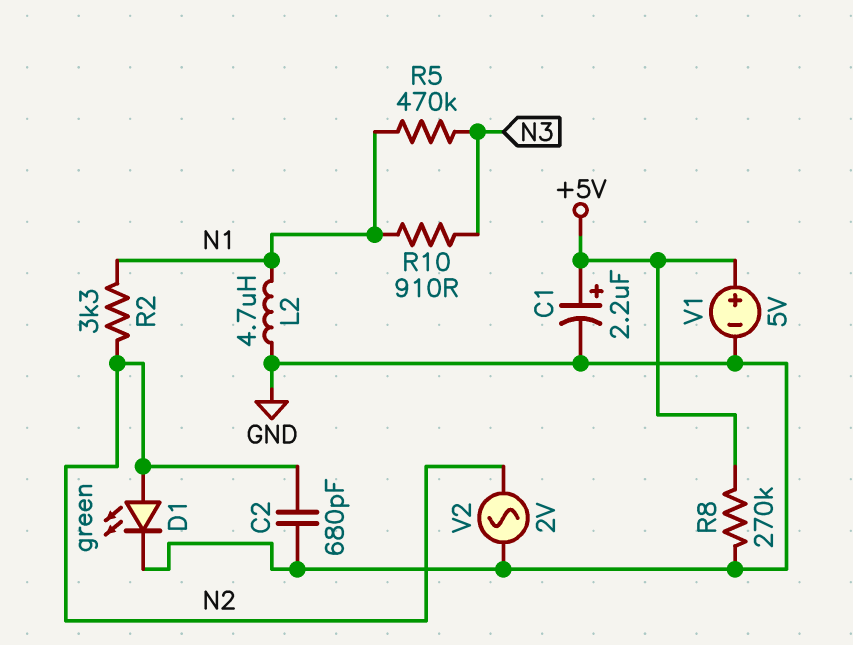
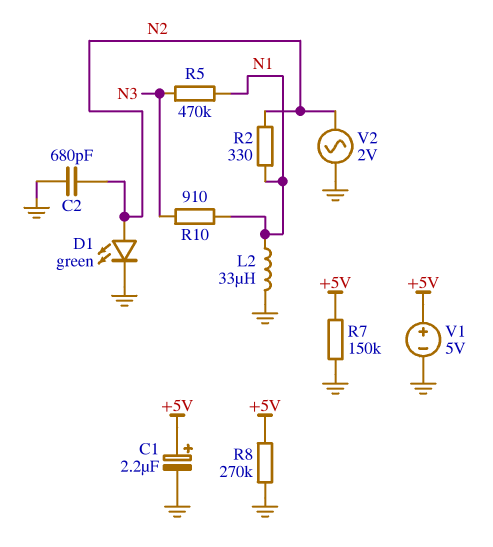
L2: 4.7uH (GND, N1) -> 33uH (GND, N1)
R2: 3.3k (N1, N2) -> 330 (N1, N2)
R7: none -> 150k (+5V, GND)

